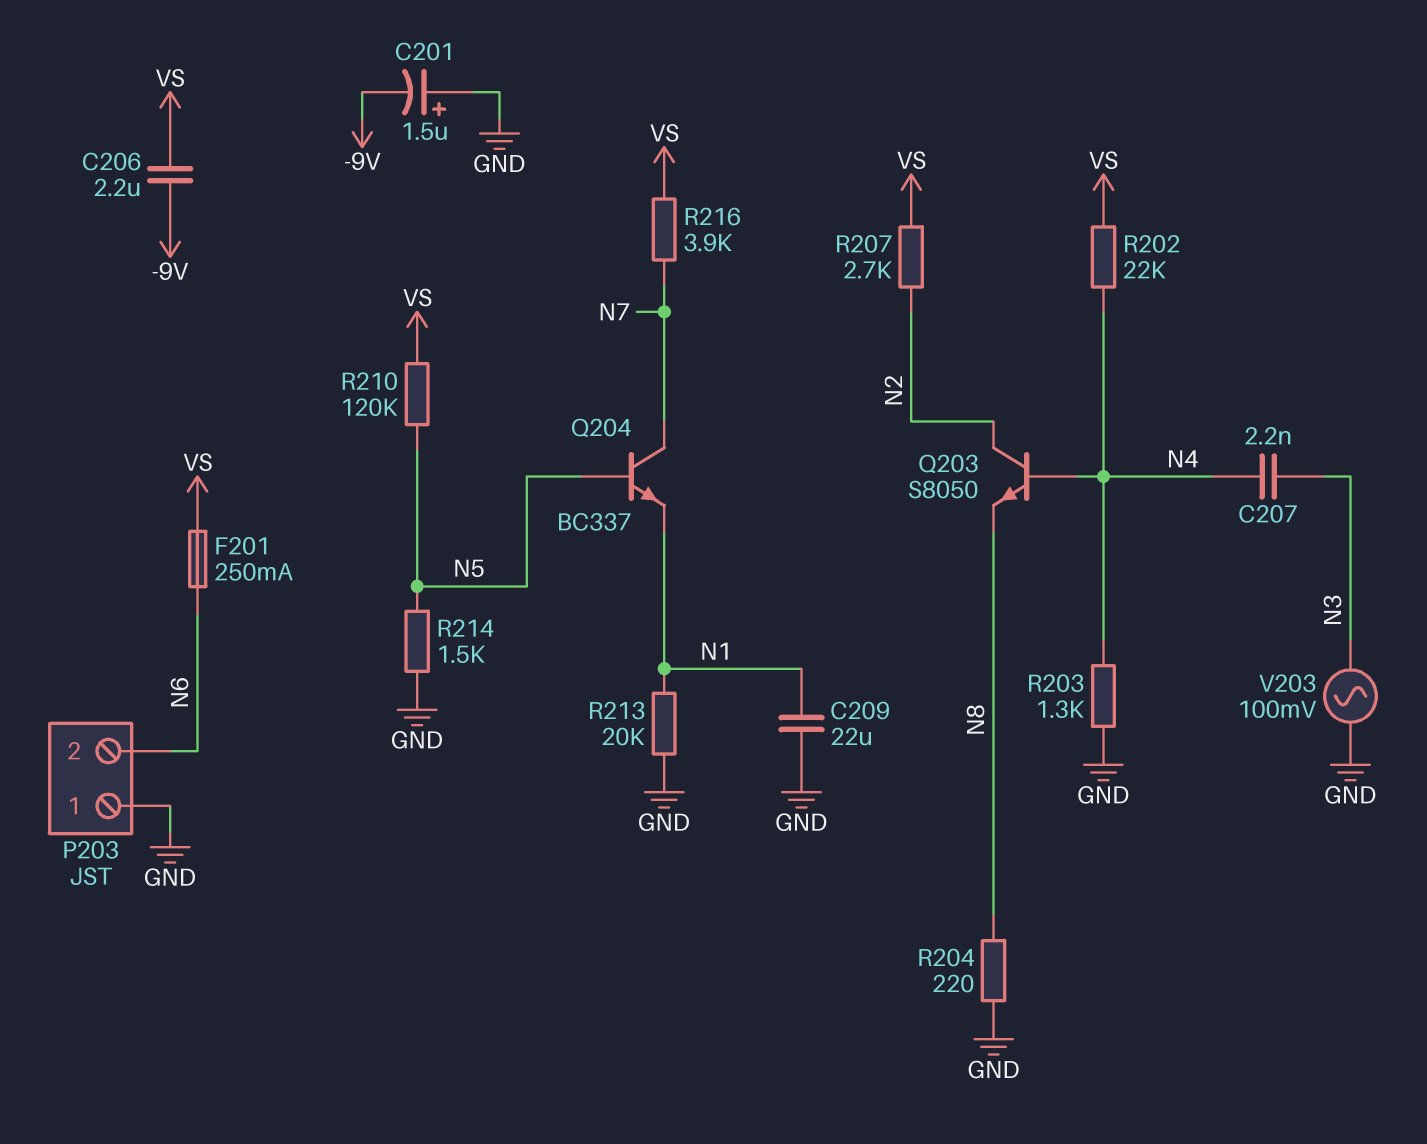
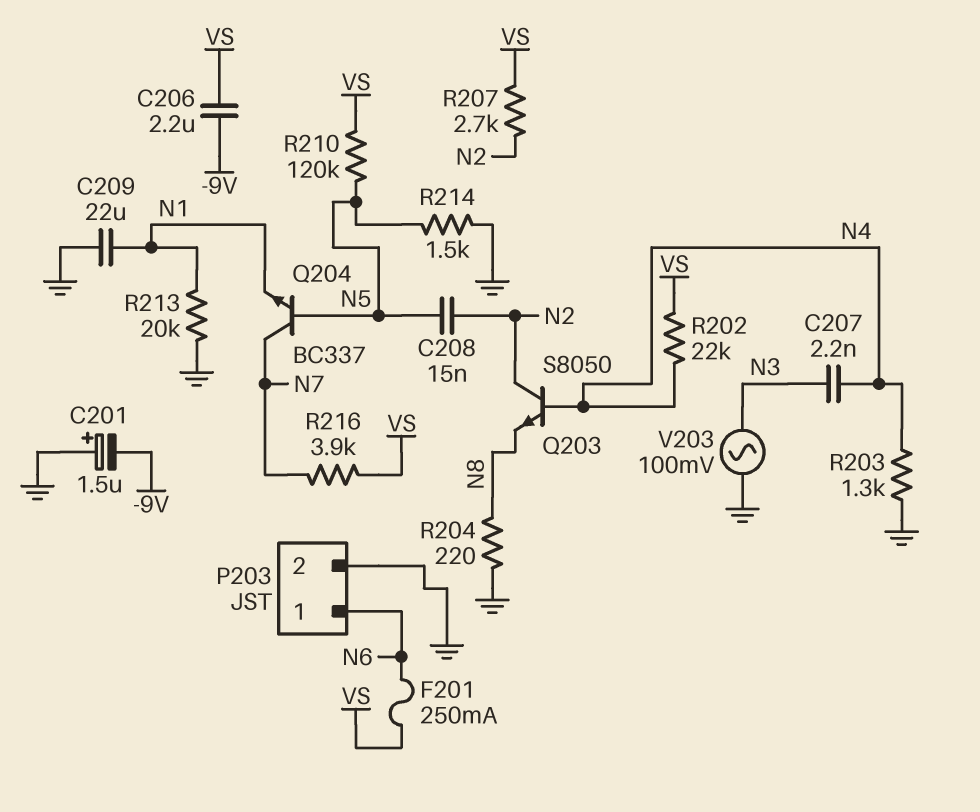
C208: none -> 15nF (N2, N5)
P203 pin 1: GND -> N6
P203 pin 2: N6 -> GND

